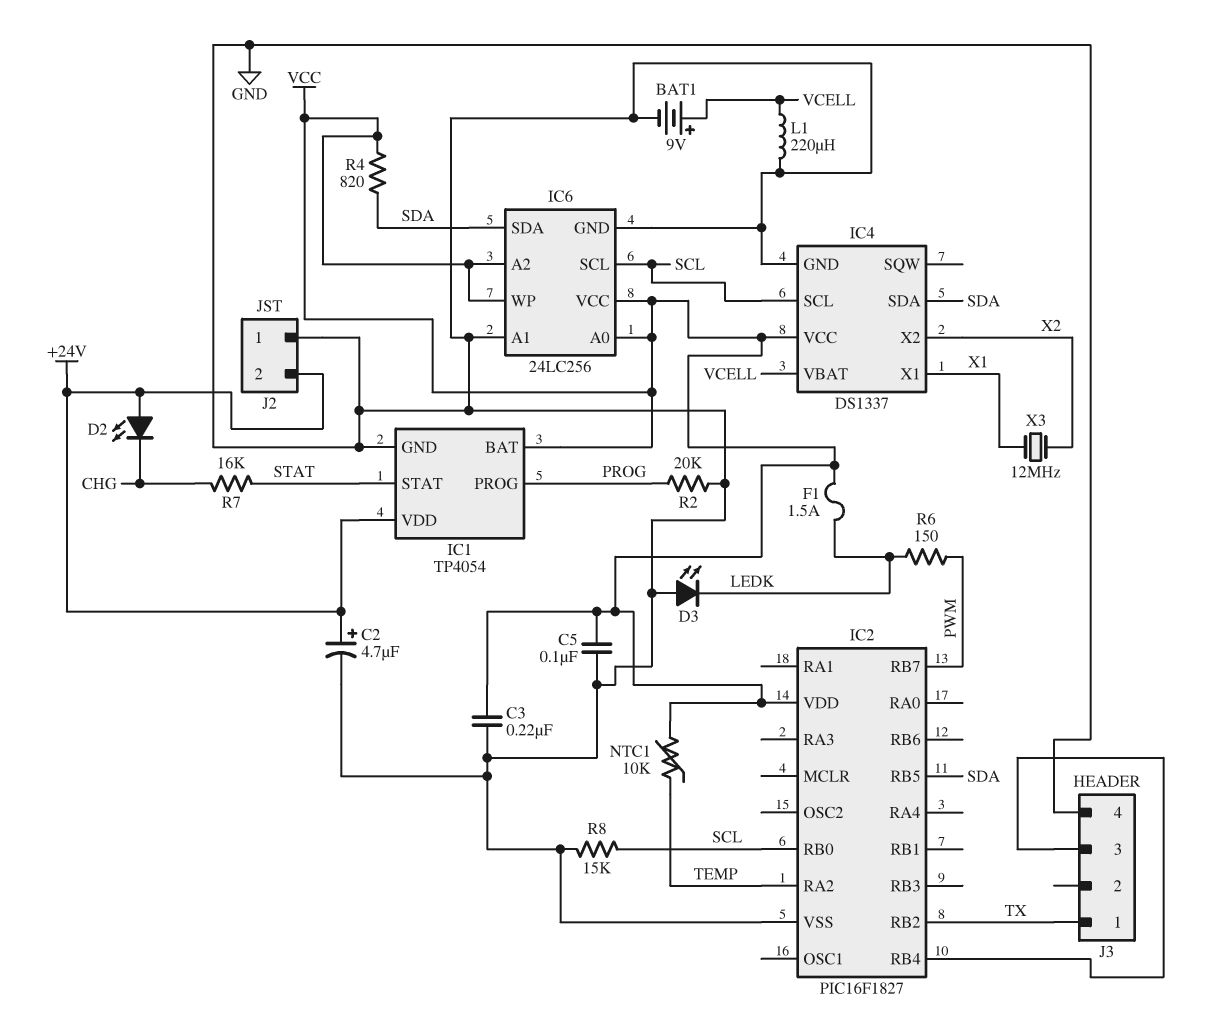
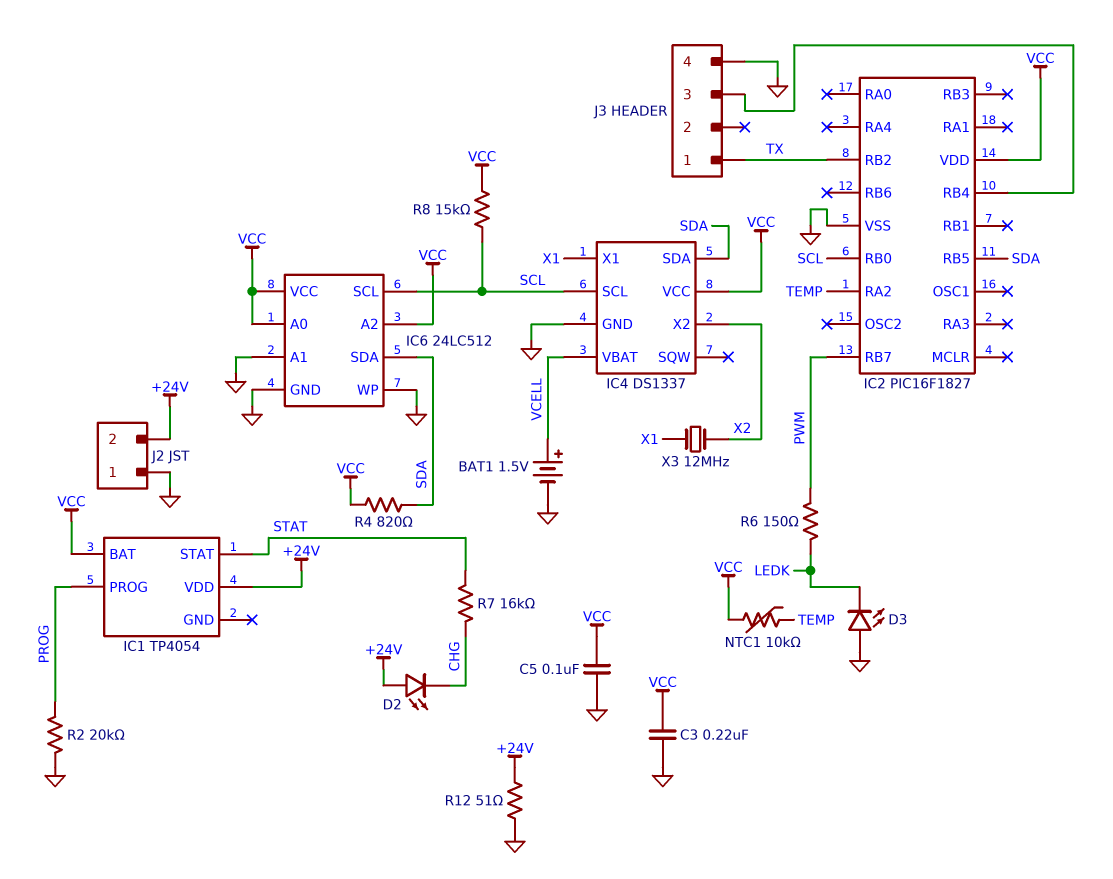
BAT1: 9V (plus VCELL, minus GND) -> 1.5V (plus VCELL, minus GND)
C2: 4.7uF (plus +24V, minus GND) -> none
F1: 1.5A (LEDK, VCC) -> none
IC1 pin GND: GND -> none
IC6: 24LC256 -> 24LC512
IC6 pin WP: VCC -> GND
L1: 220uH (GND, VCELL) -> none
R8: 15k (GND, SCL) -> 15k (SCL, VCC)
R12: none -> 51 (+24V, GND)

